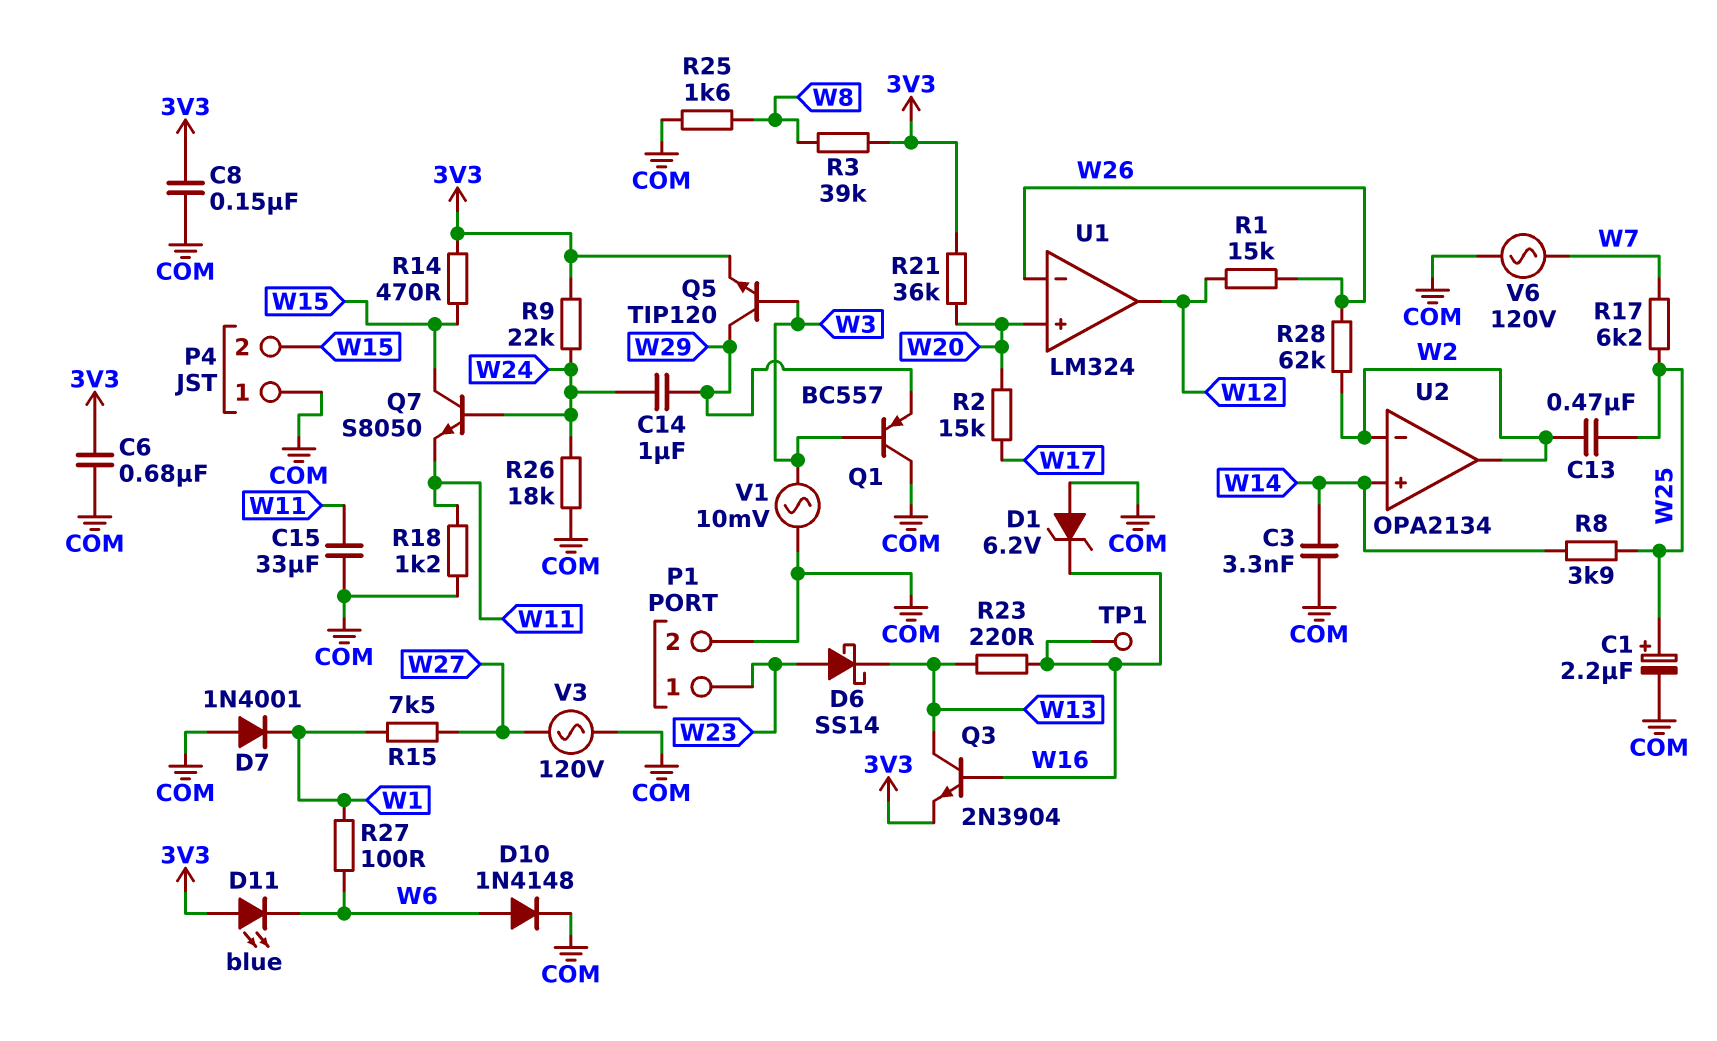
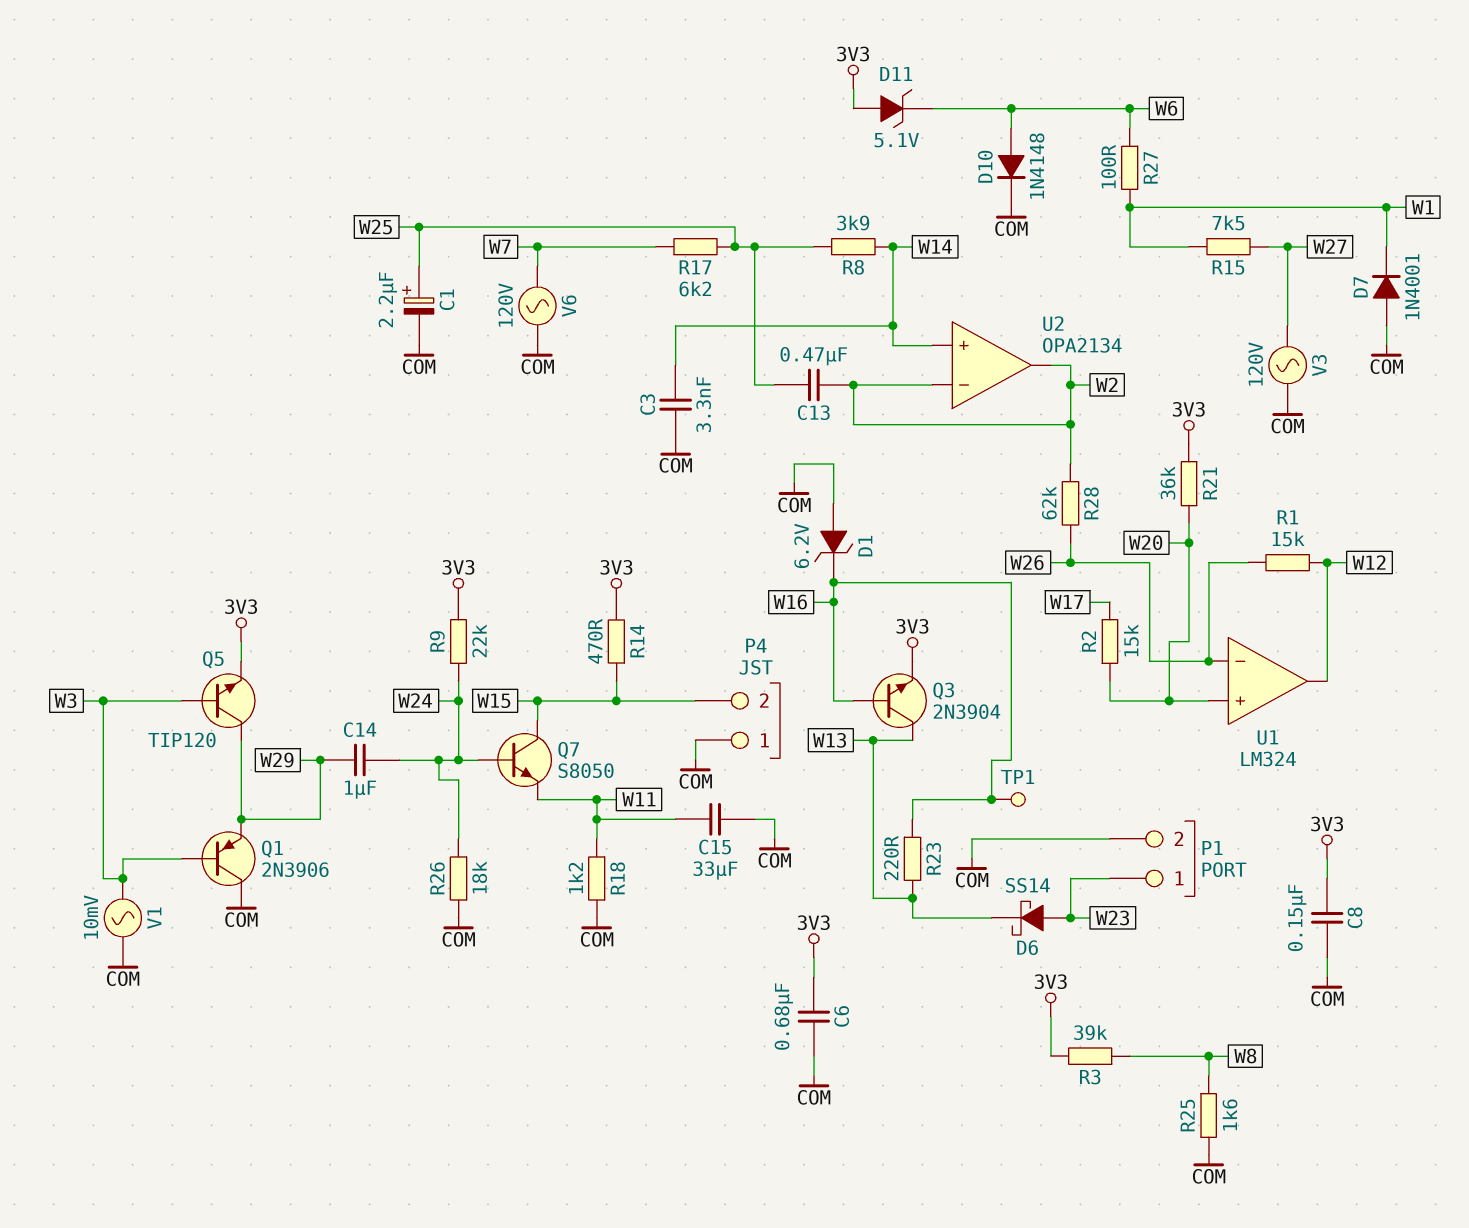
D11: LED blue (A 3V3, K W6) -> zener 5.1V (A 3V3, K W6)
Q1: PNP BC557 (B W3, C COM, E W29) -> PNP 2N3906 (B W3, C COM, E W29)

